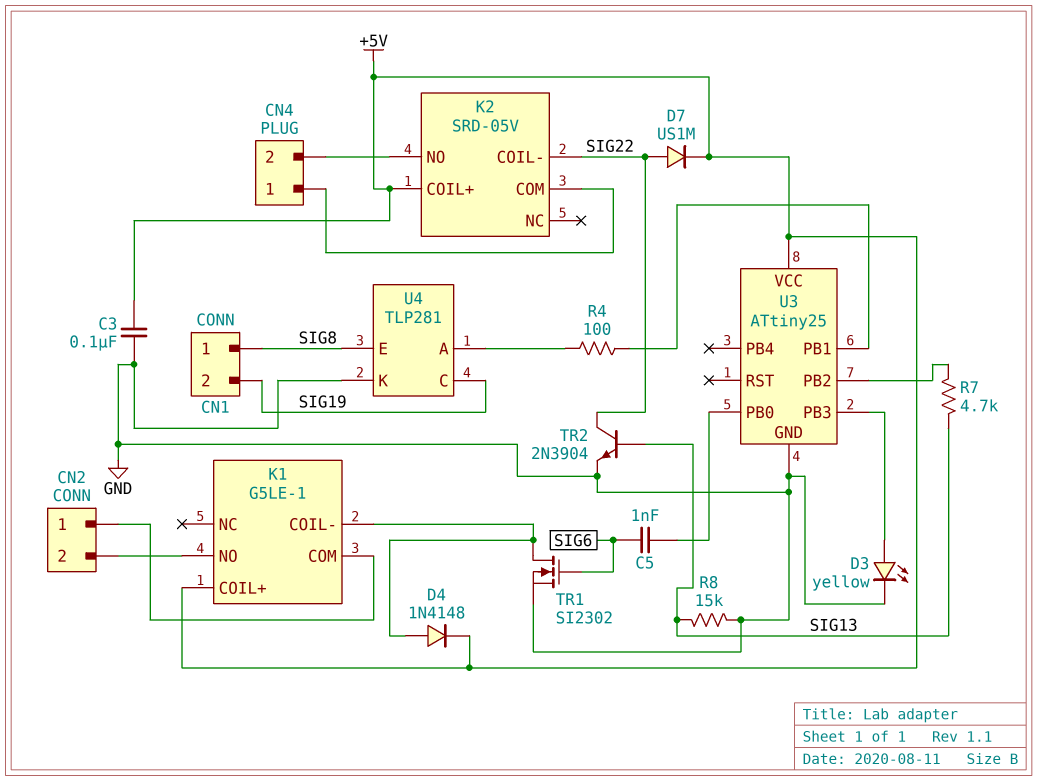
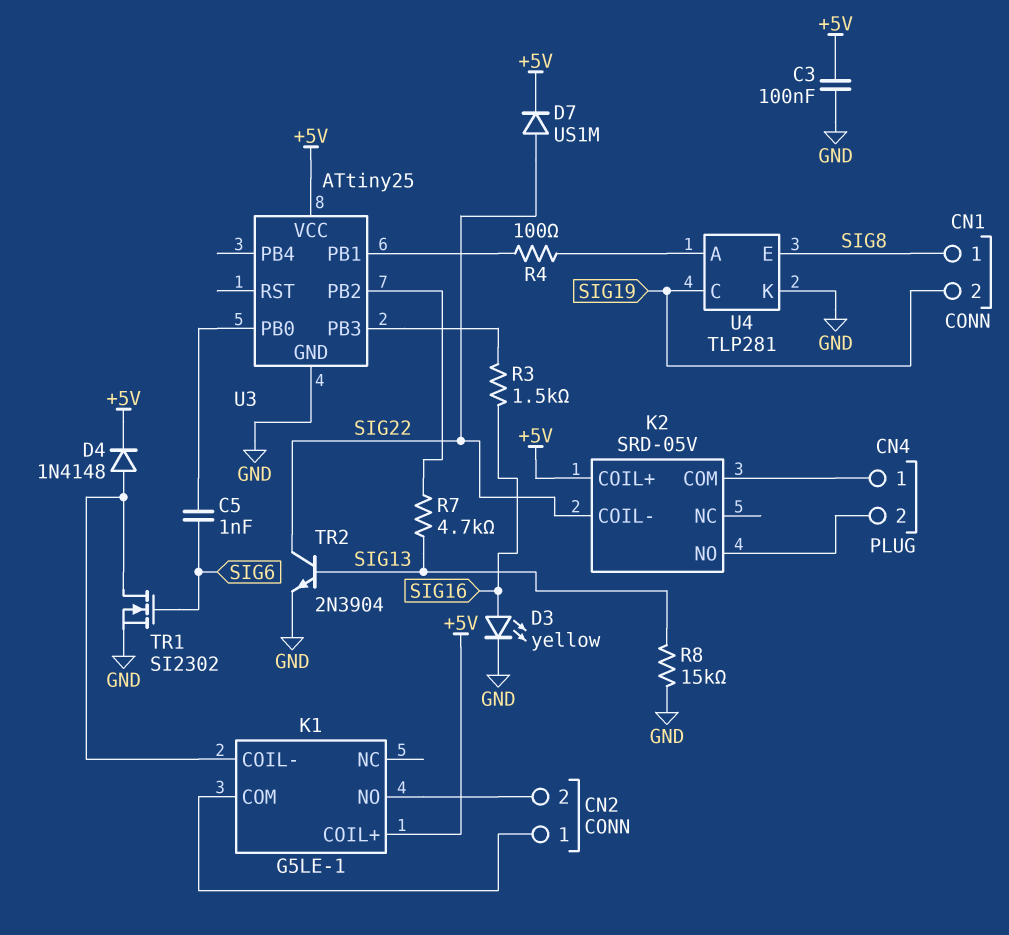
D3: LED yellow (A U3/PB3, K GND) -> LED yellow (A SIG16, K GND)
R3: none -> 1.5k (SIG16, U3/PB3)

